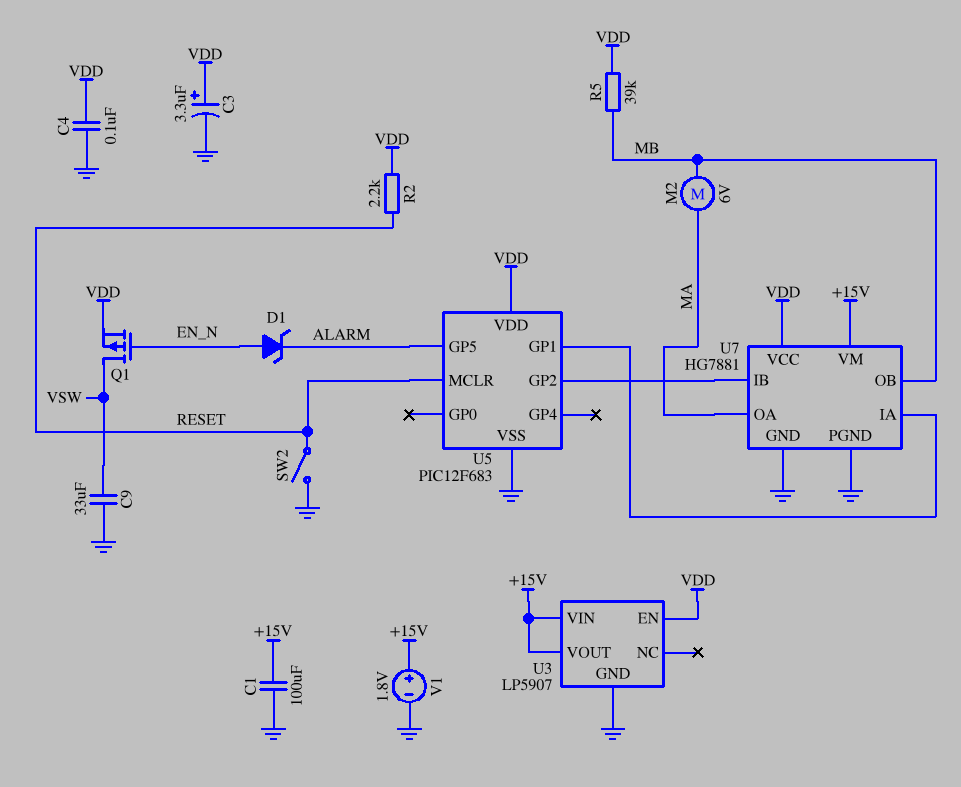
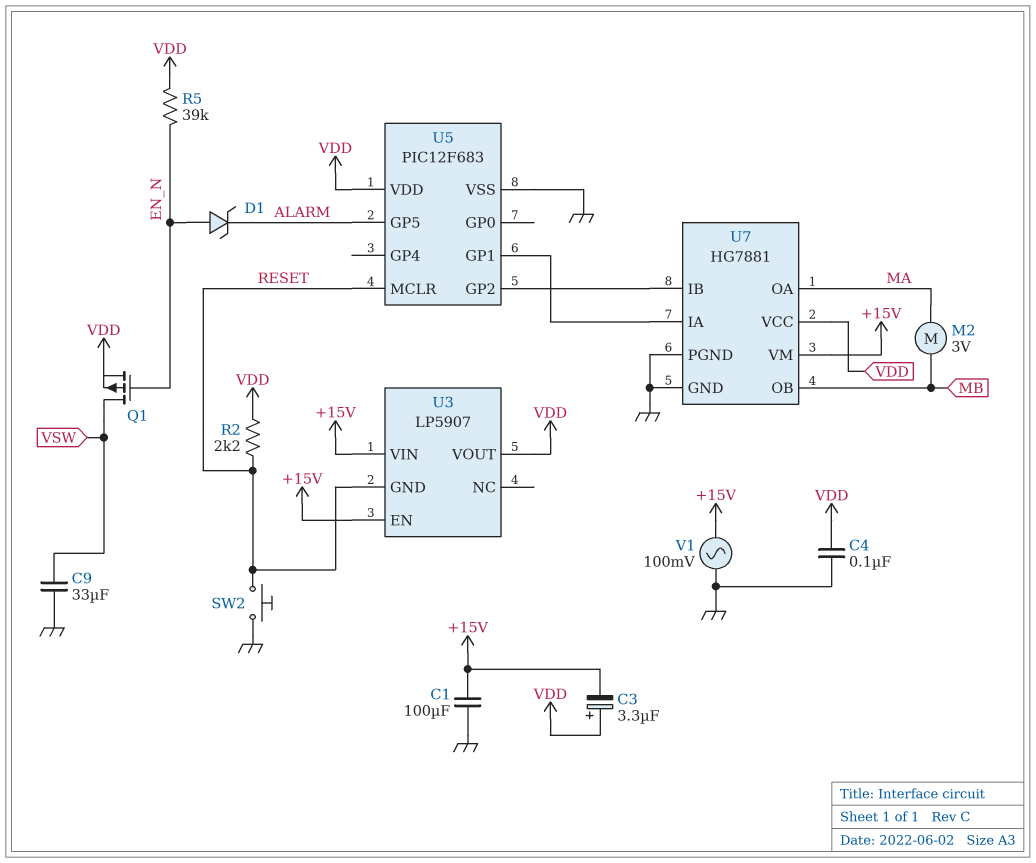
C3: 3.3uF (plus VDD, minus GND) -> 3.3uF (plus VDD, minus +15V)
M2: motor 6V (MA, MB) -> motor 3V (MA, MB)
R5: 39k (MB, VDD) -> 39k (EN_N, VDD)
SW2: switch (GND, RESET) -> button (GND, RESET)
U3 pin EN: VDD -> +15V
U3 pin GND: GND -> RESET
U3 pin VOUT: +15V -> VDD
V1: 1.8V (plus +15V, minus GND) -> AC 100mV (+15V, GND)

